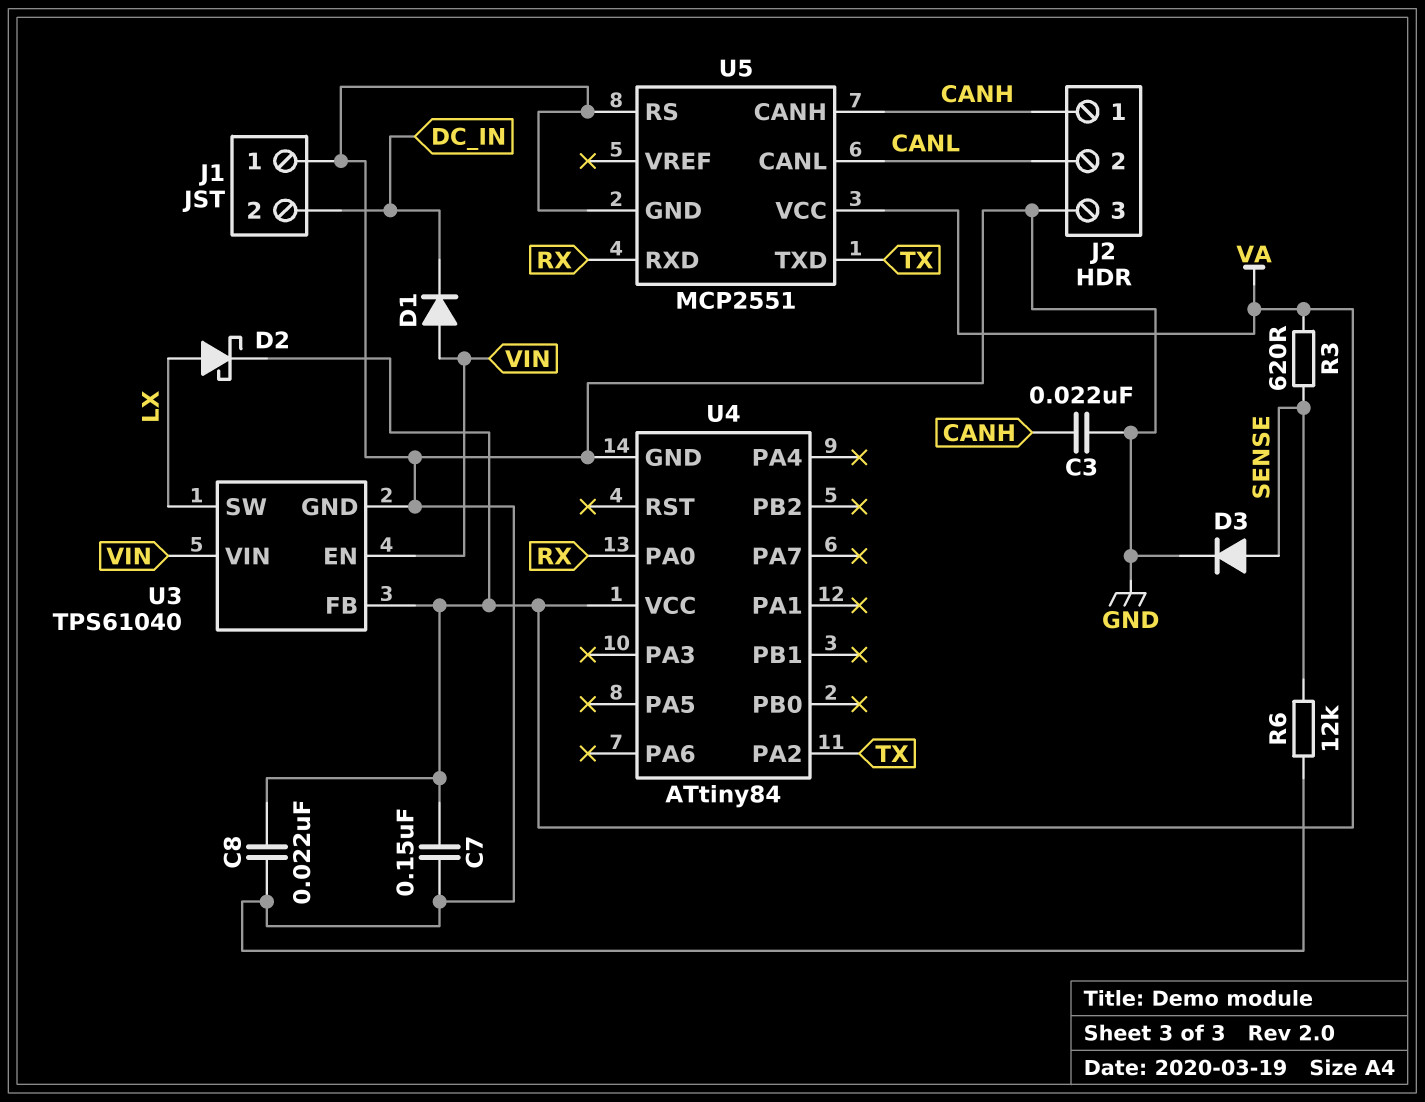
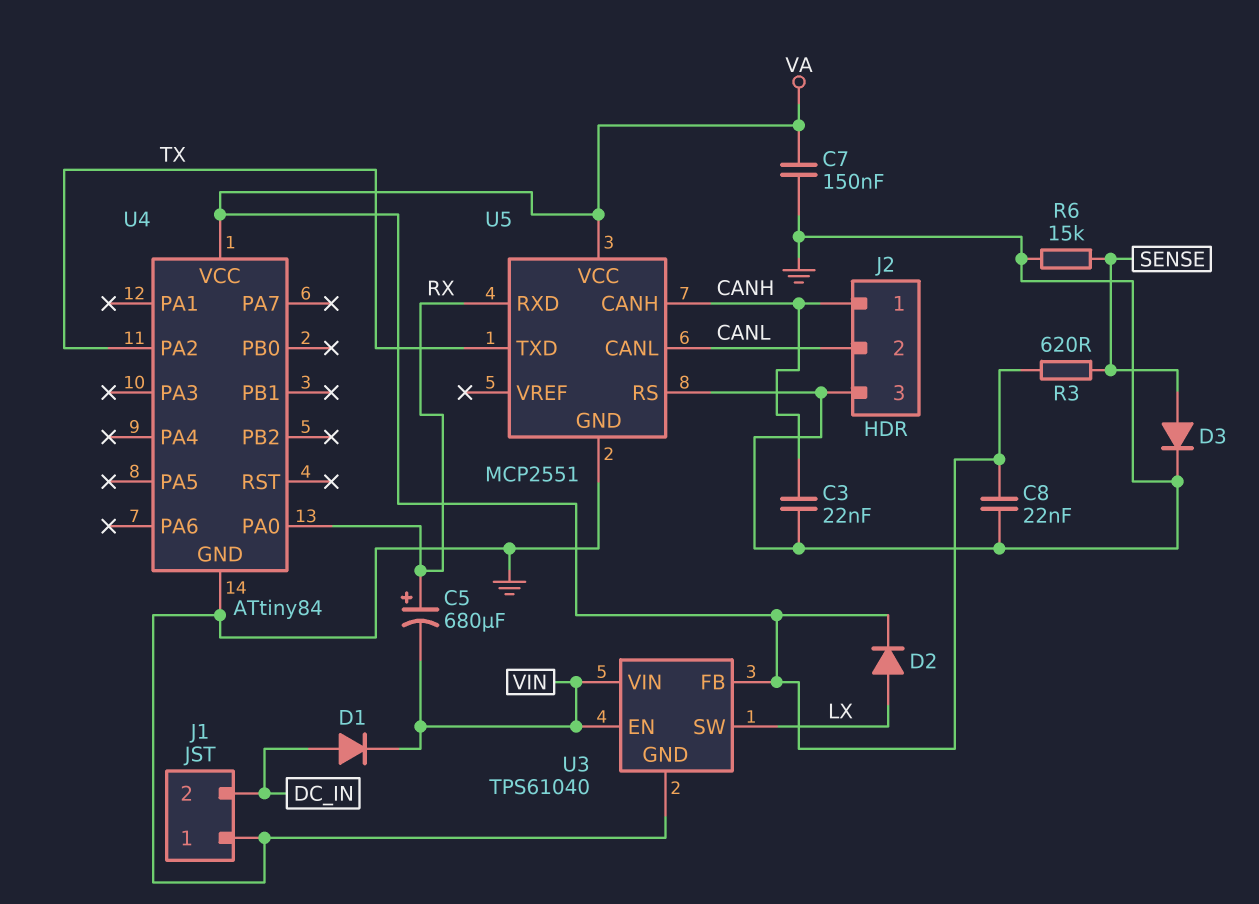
C5: none -> 680uF (plus RX, minus VIN)
D1: diode (A VIN, K DC_IN) -> diode (A DC_IN, K VIN)
D2: schottky (A LX, K VA) -> diode (A LX, K VA)
R6: 12k (GND, SENSE) -> 15k (GND, SENSE)

